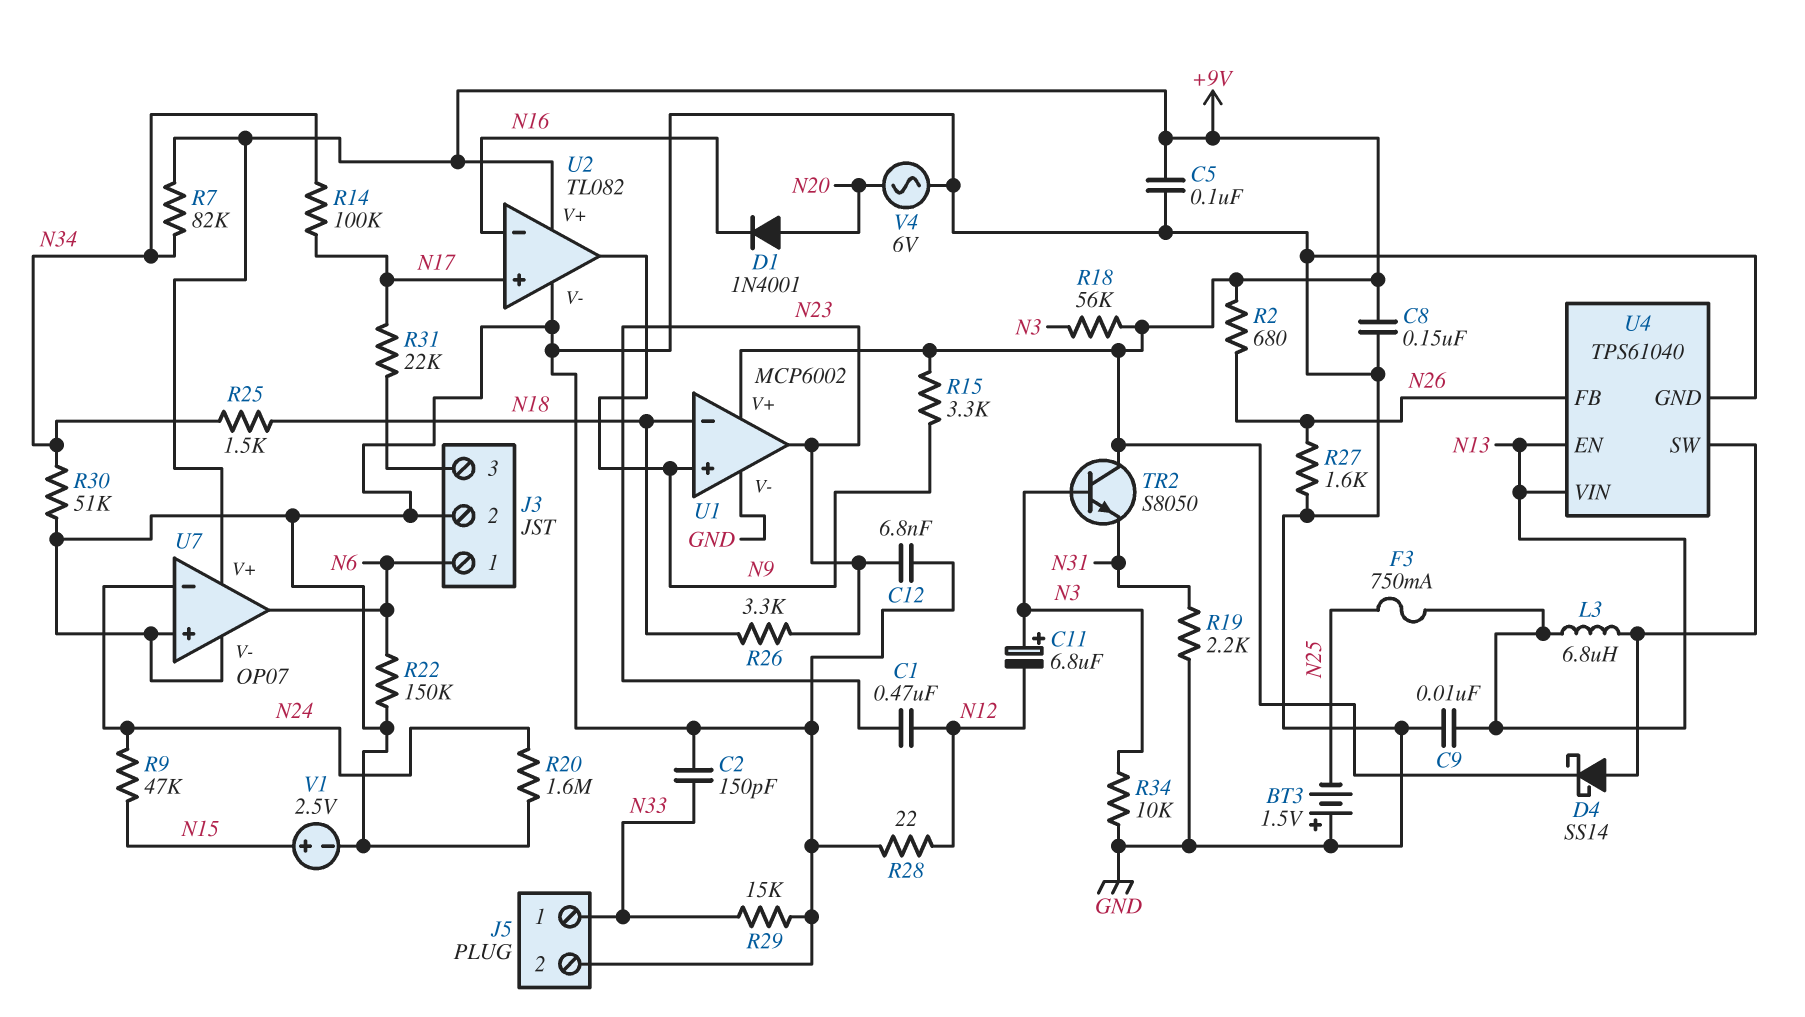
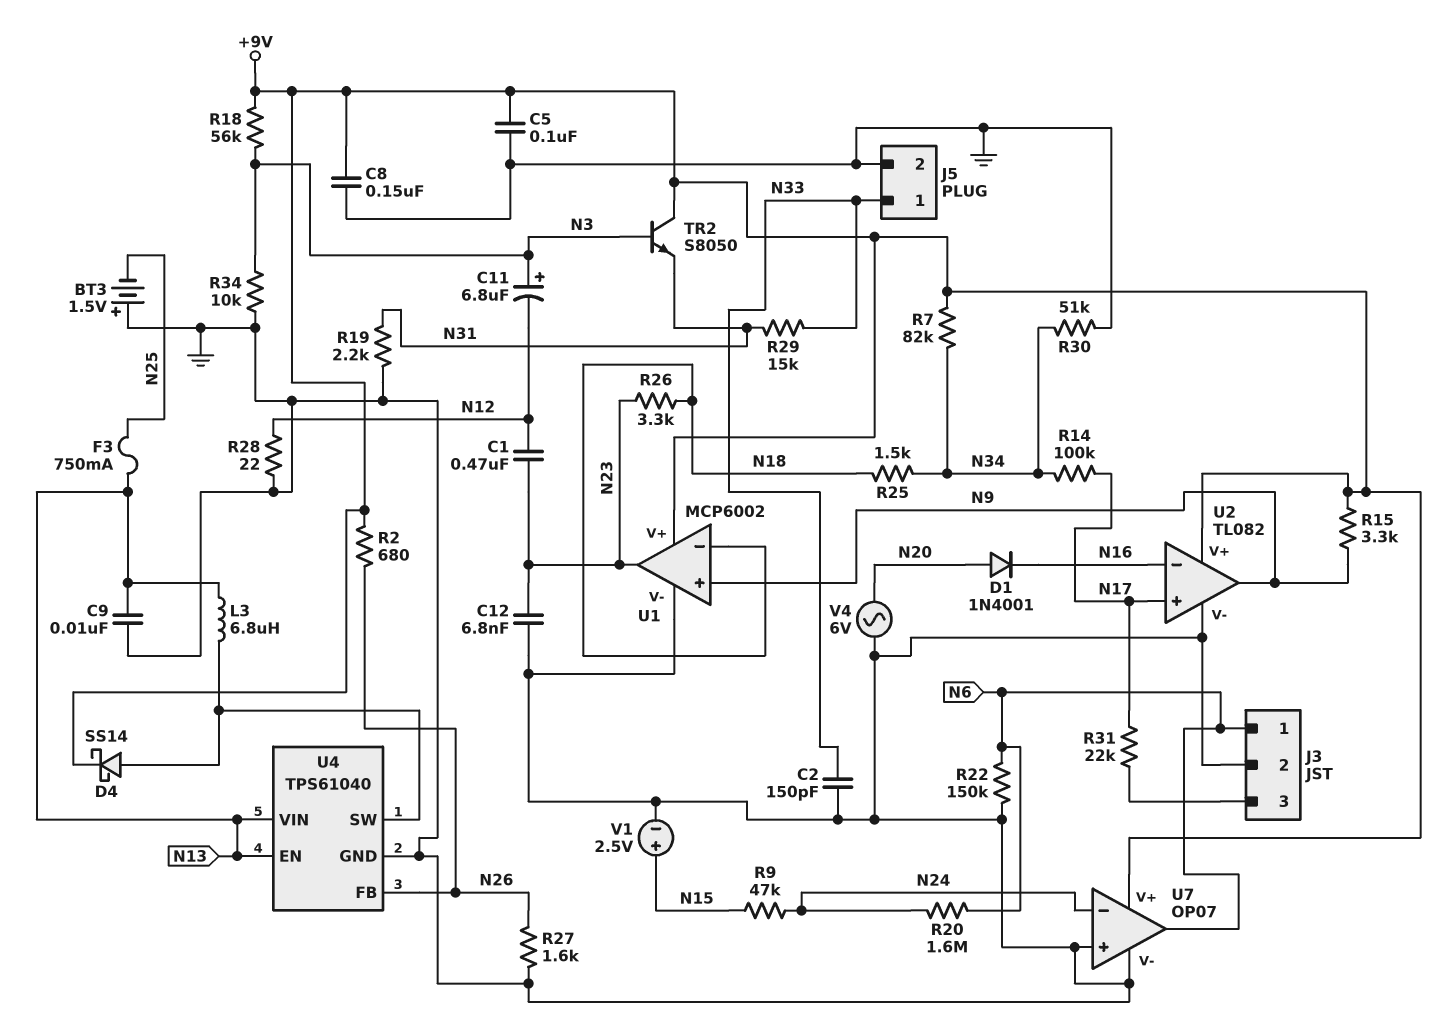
R20: 1.6M (GND, N24) -> 1.6M (N6, N24)
R29: 15k (GND, N33) -> 15k (N31, N33)

